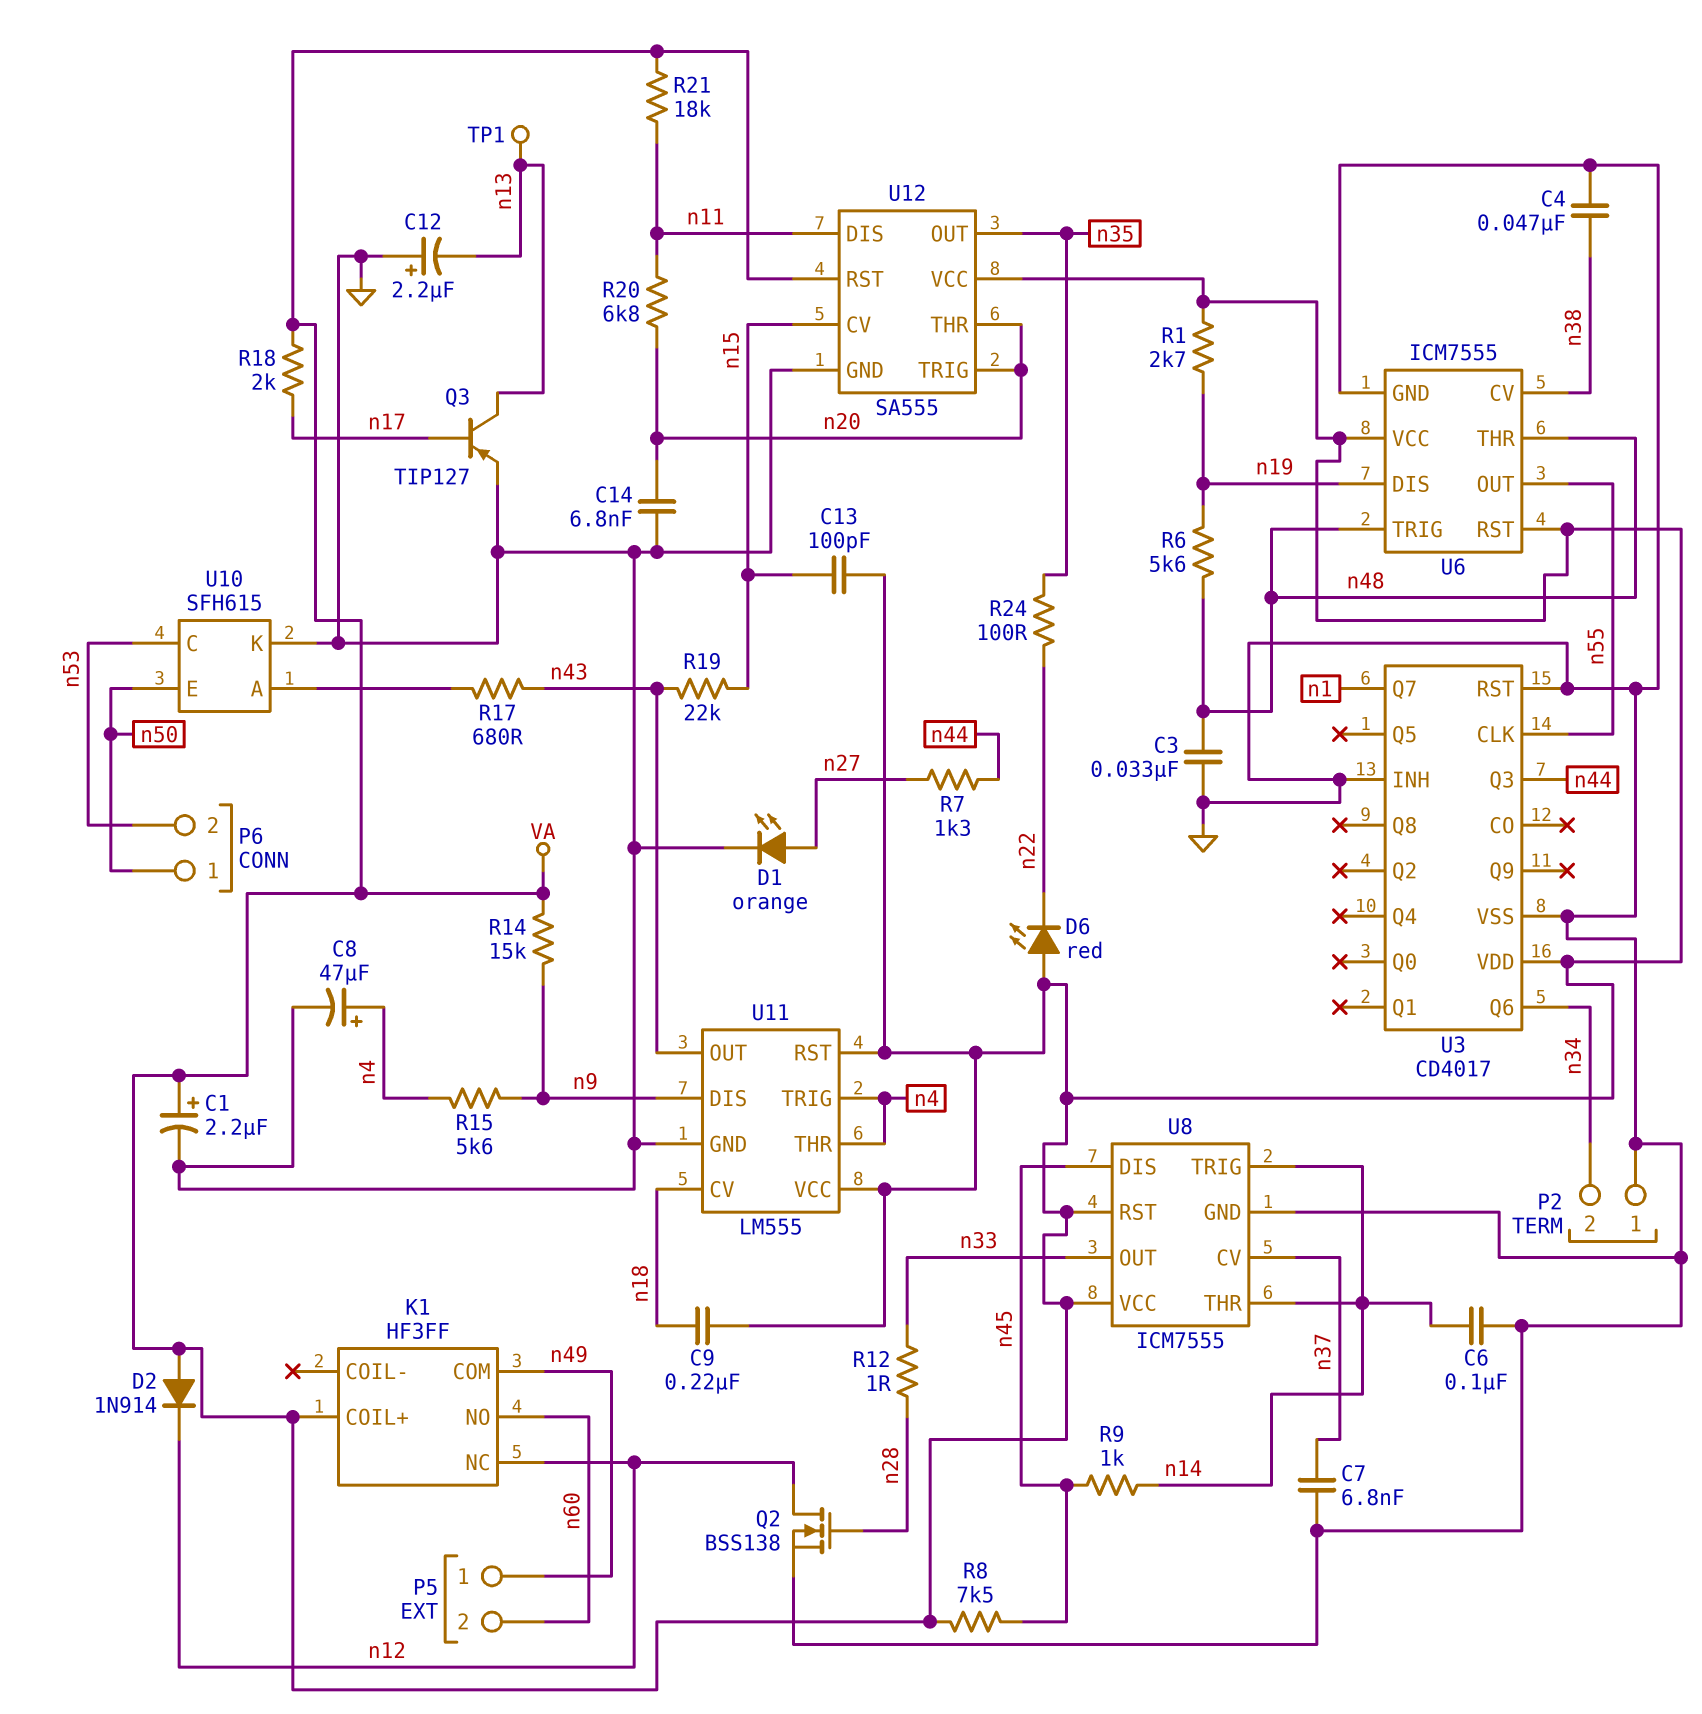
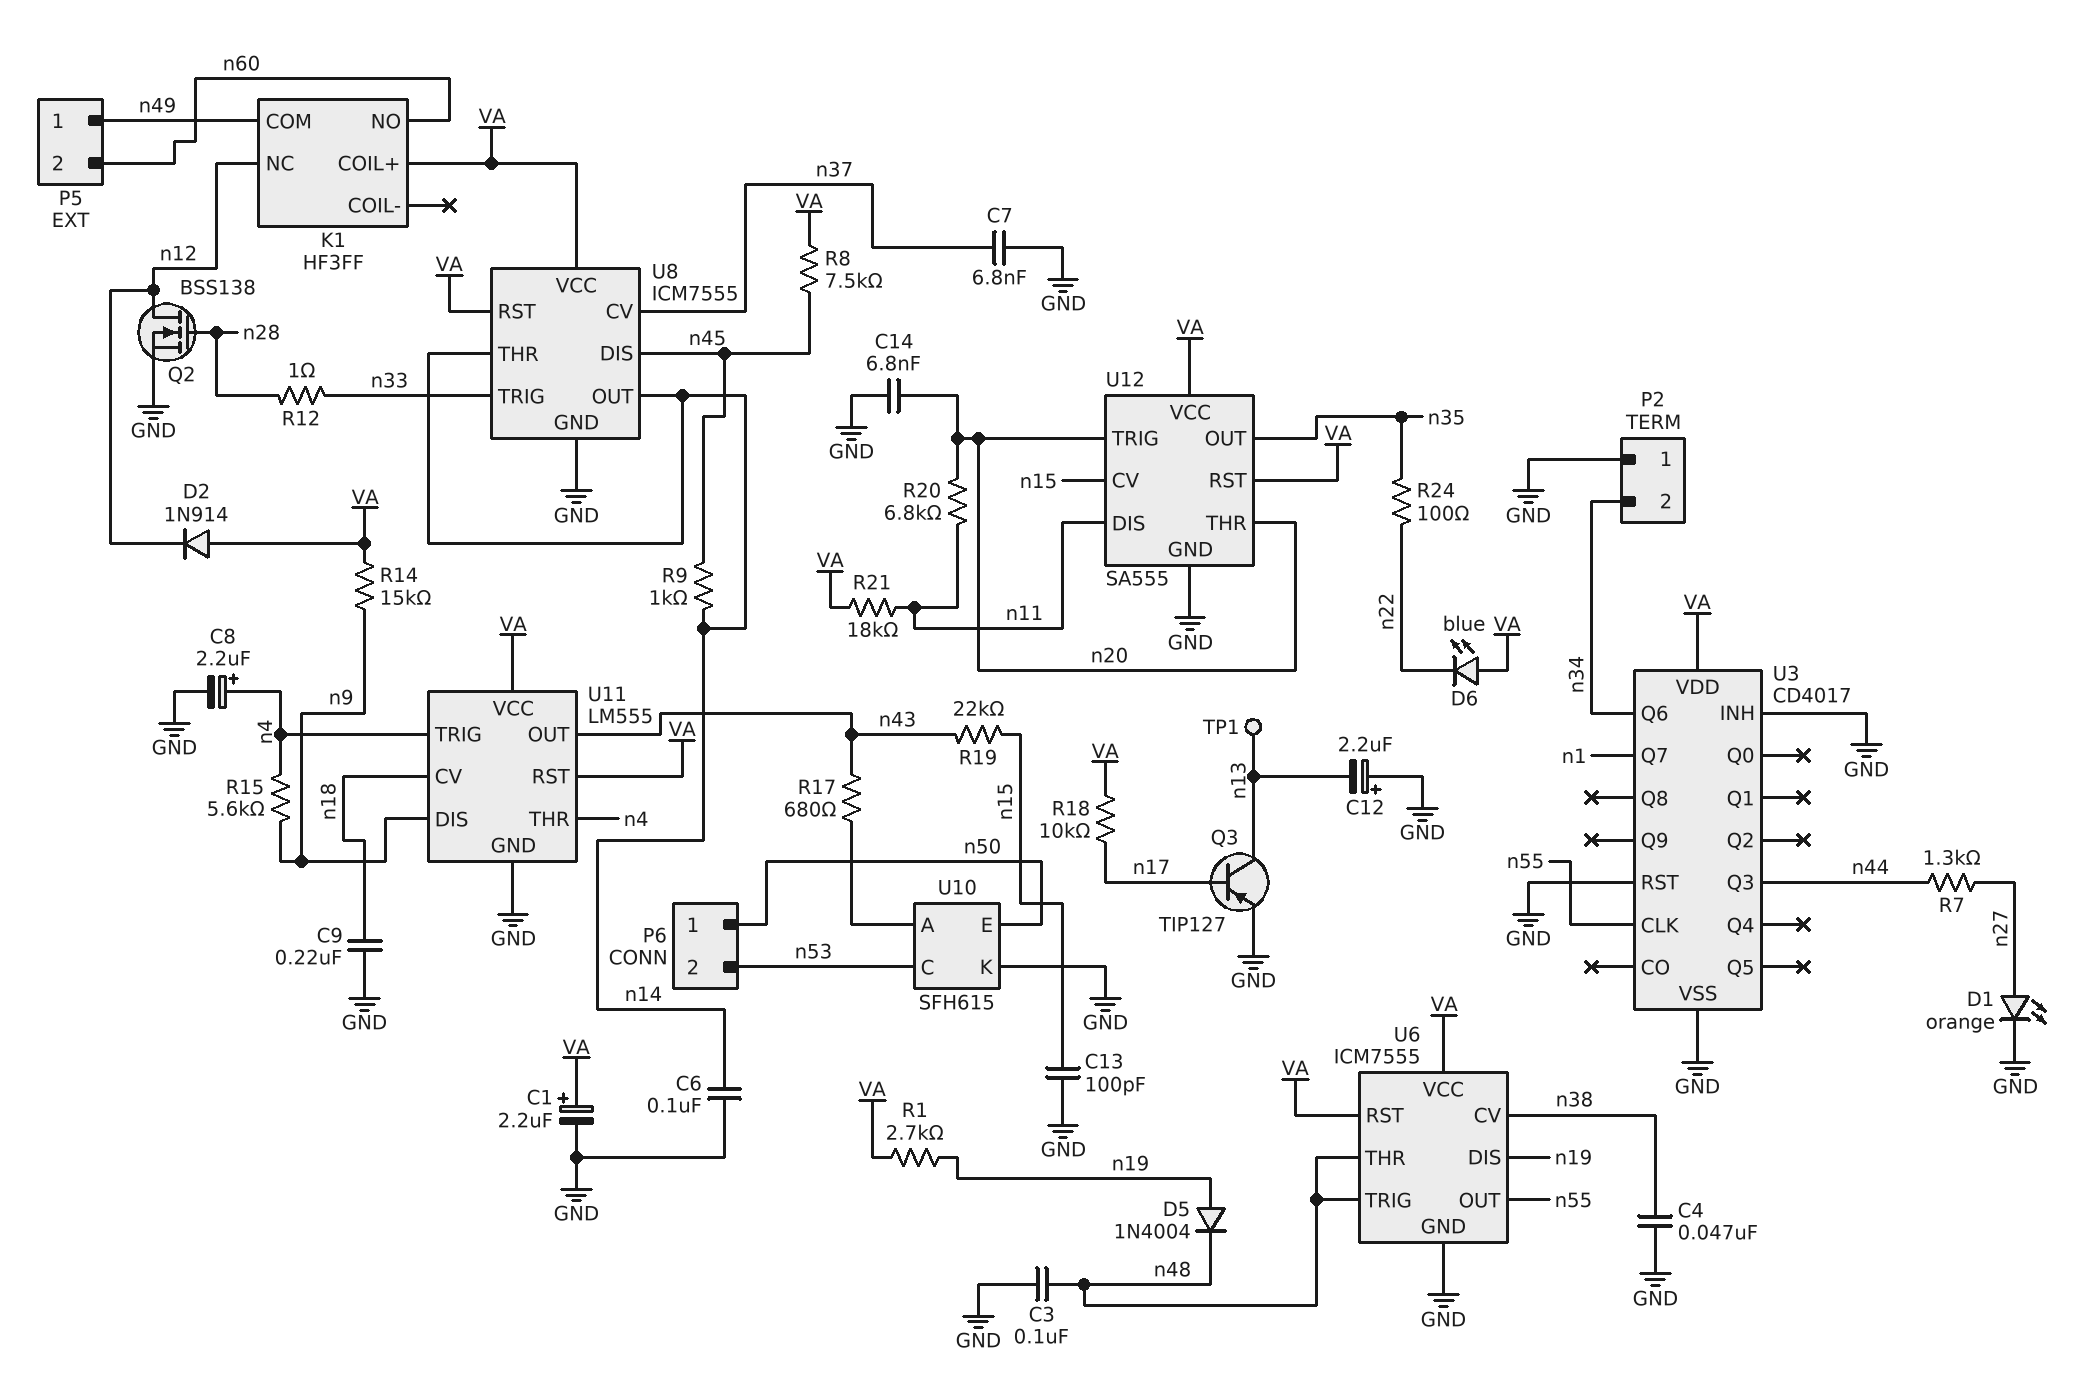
C3: 33nF (GND, n48) -> 100nF (GND, n48)
C8: 47uF (plus n4, minus GND) -> 2.2uF (plus n4, minus GND)
C9: 220nF (VA, n18) -> 220nF (GND, n18)
C13: 100pF (VA, n15) -> 100pF (GND, n15)
D5: none -> diode 1N4004 (A n19, K n48)
D6: LED red (A VA, K n22) -> LED blue (A VA, K n22)
R6: 5.6k (n19, n48) -> none
R18: 2k (VA, n17) -> 10k (VA, n17)
U8 pin OUT: n33 -> n14
U8 pin TRIG: n14 -> n33

